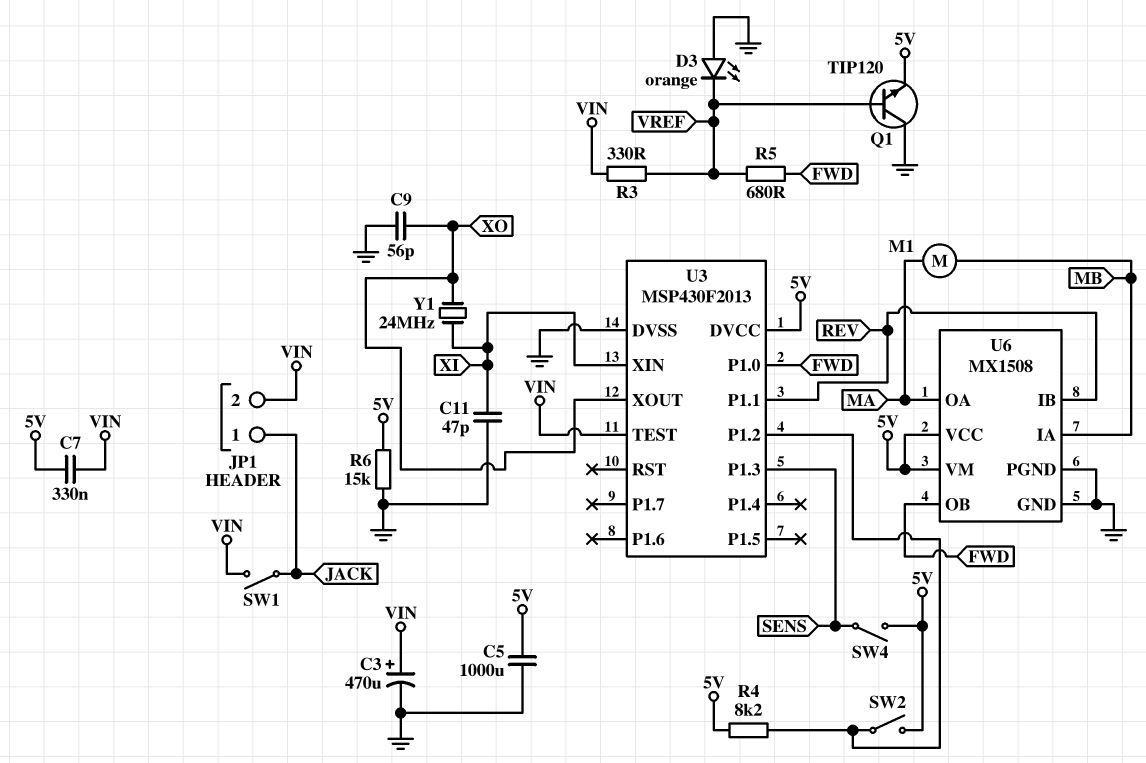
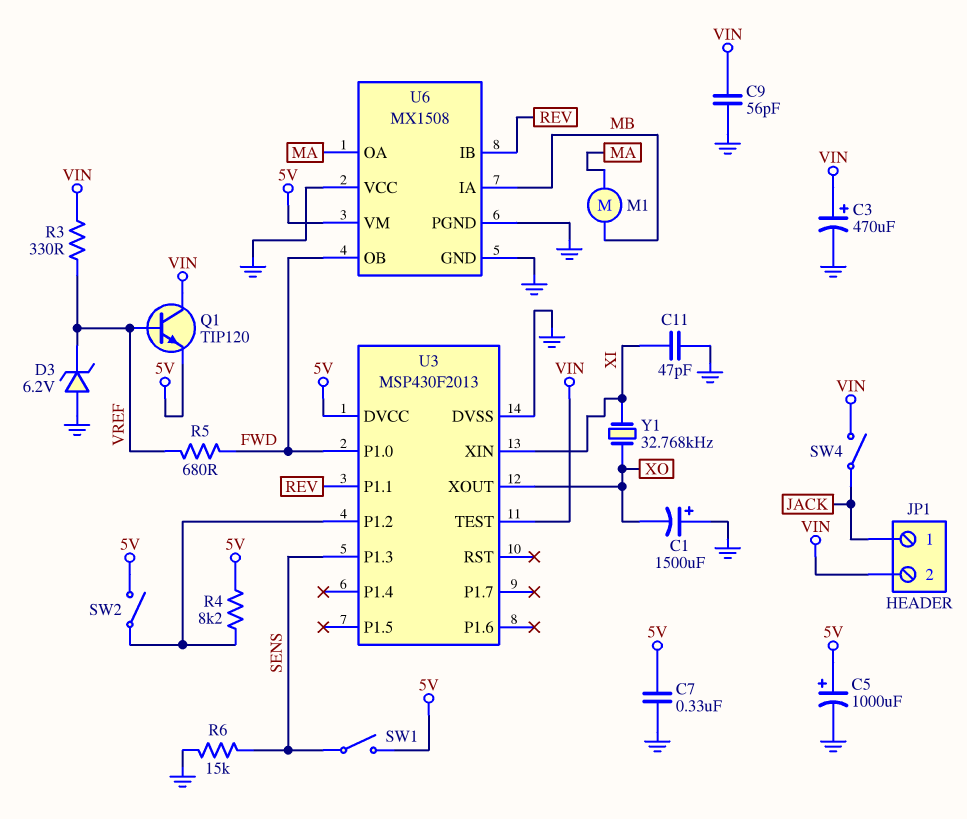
C1: none -> 1500uF (plus GND, minus XO)
C5: 1000uF (5V, GND) -> 1000uF (plus 5V, minus GND)
C7: 330nF (5V, VIN) -> 330nF (5V, GND)
C9: 56pF (GND, XO) -> 56pF (GND, VIN)
D3: LED orange (A GND, K VREF) -> zener 6.2V (A GND, K VREF)
Q1: NPN TIP120 (B VREF, C GND, E 5V) -> NPN TIP120 (B VREF, C VIN, E 5V)
R6: 15k (5V, GND) -> 15k (GND, SENS)
SW1: switch (JACK, VIN) -> switch (5V, SENS)
SW4: switch (5V, SENS) -> switch (JACK, VIN)
U6 pin VCC: 5V -> GND
Y1: 24MHz (XI, XO) -> 32.768kHz (XI, XO)

